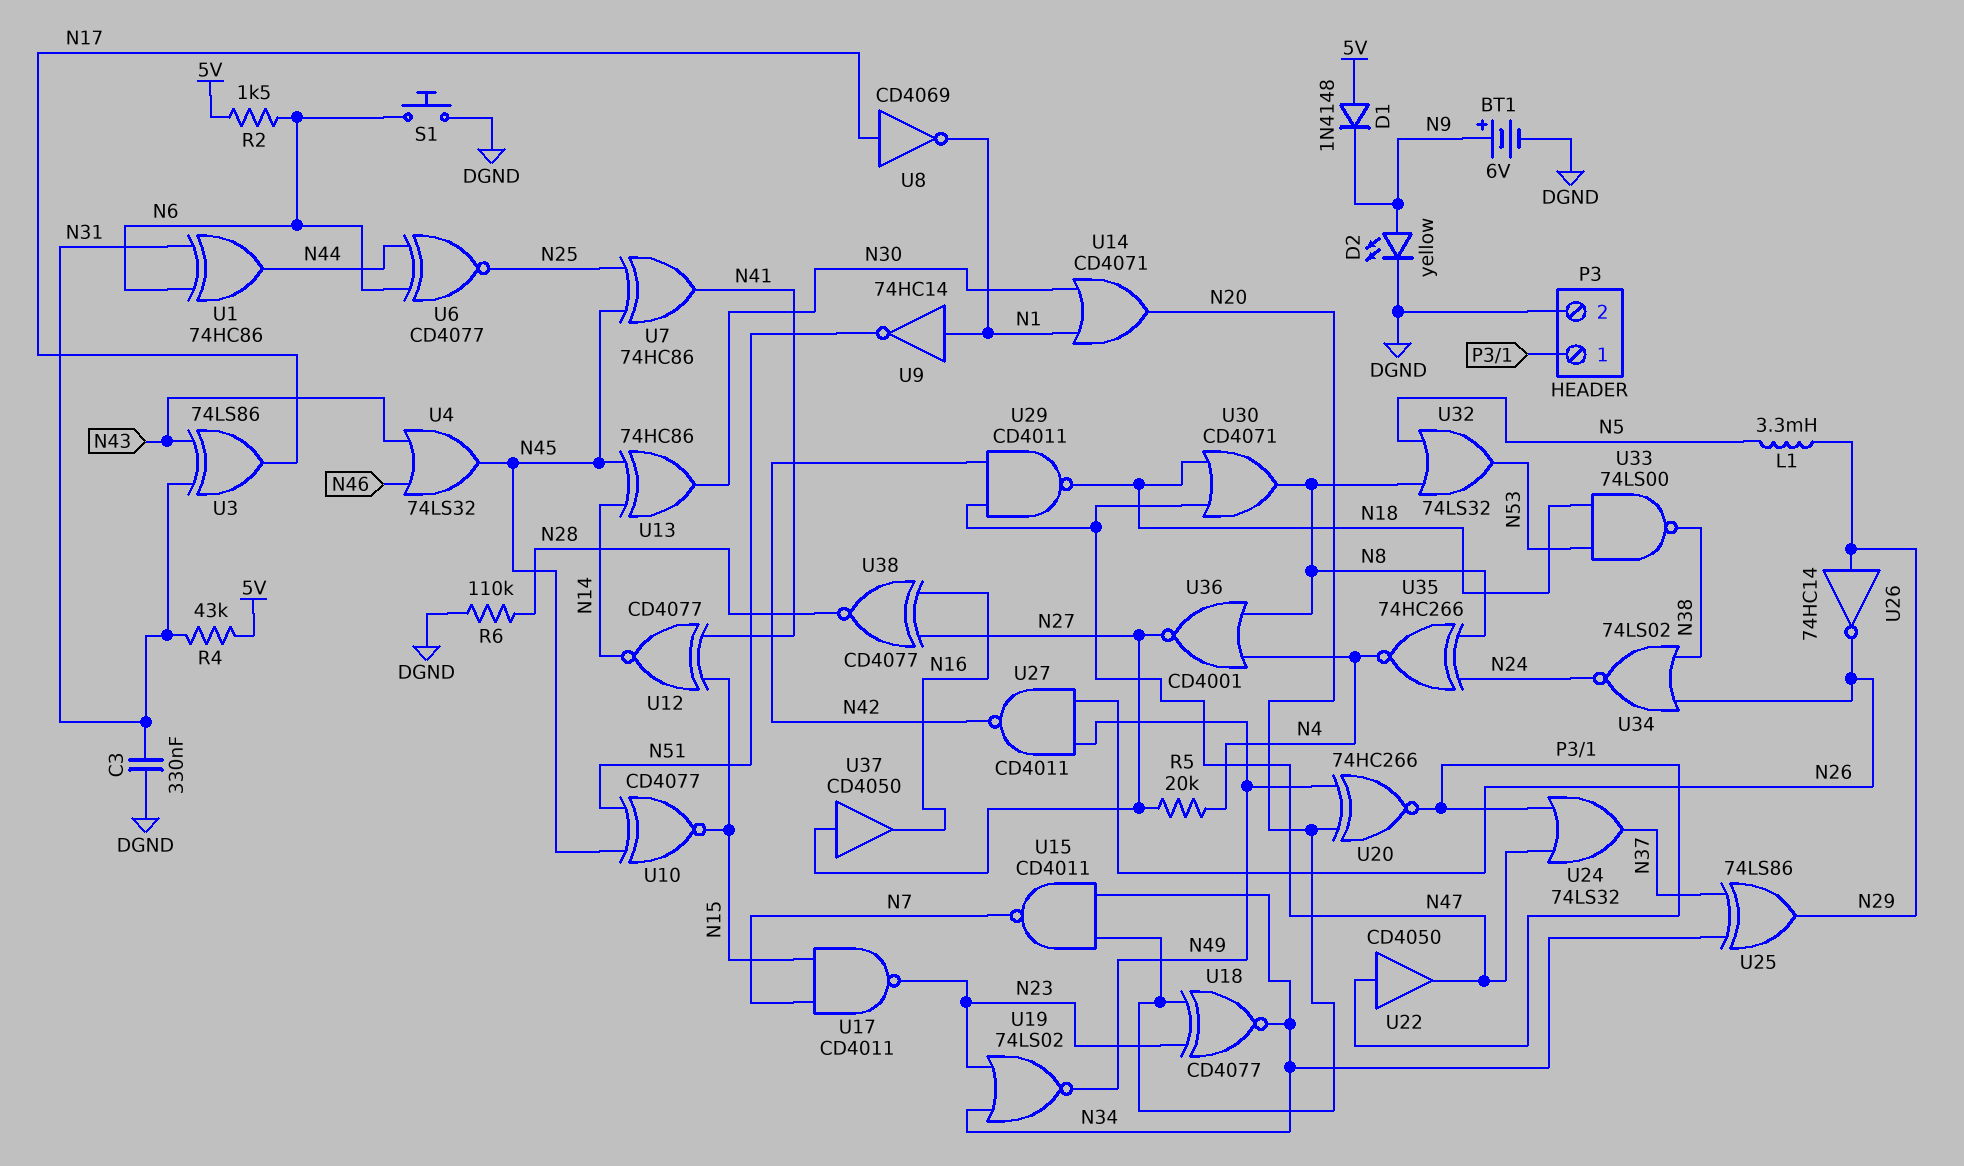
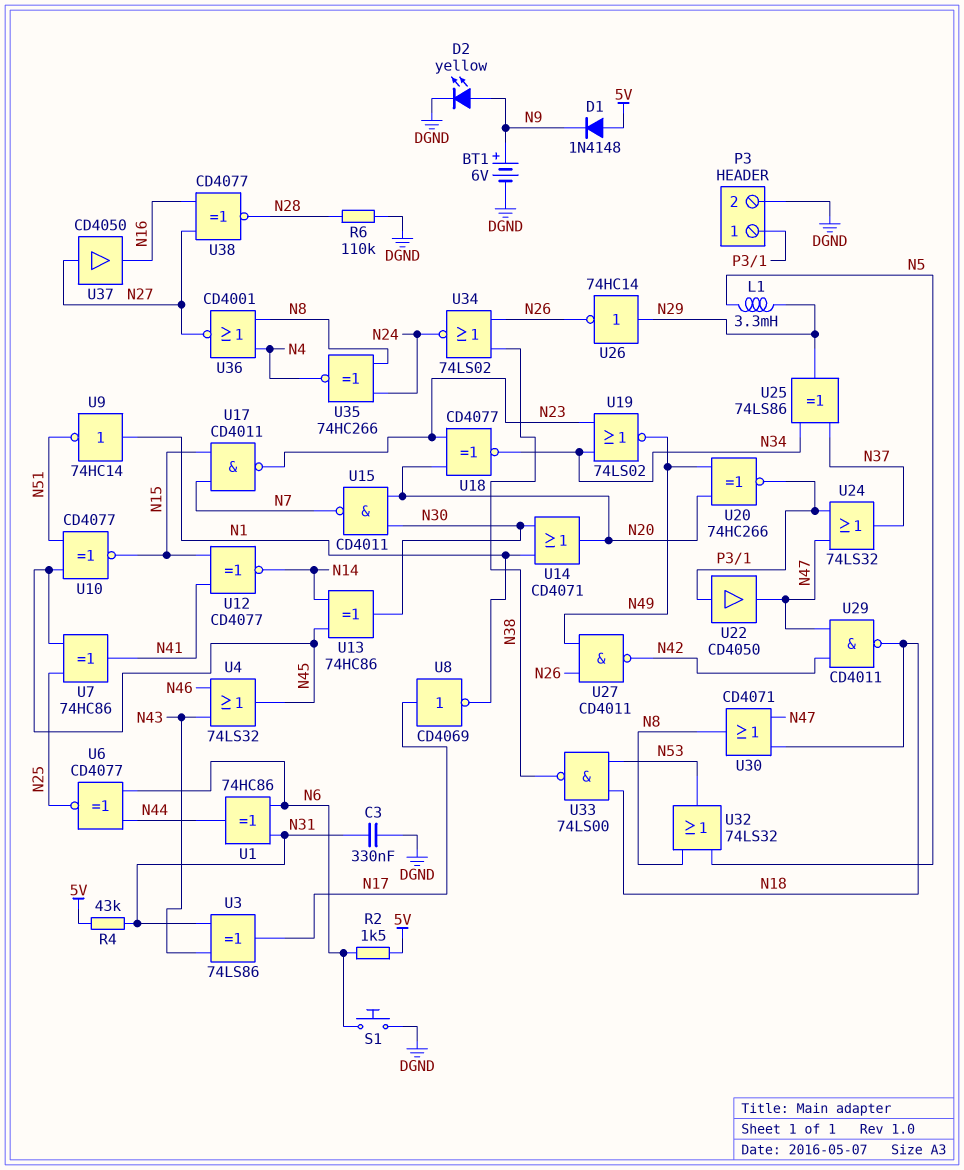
R5: 20k (N4, N27) -> none
U15: NAND CD4011 (in N20, in N34, out N7) -> NAND CD4011 (in N20, in N30, out N7)

